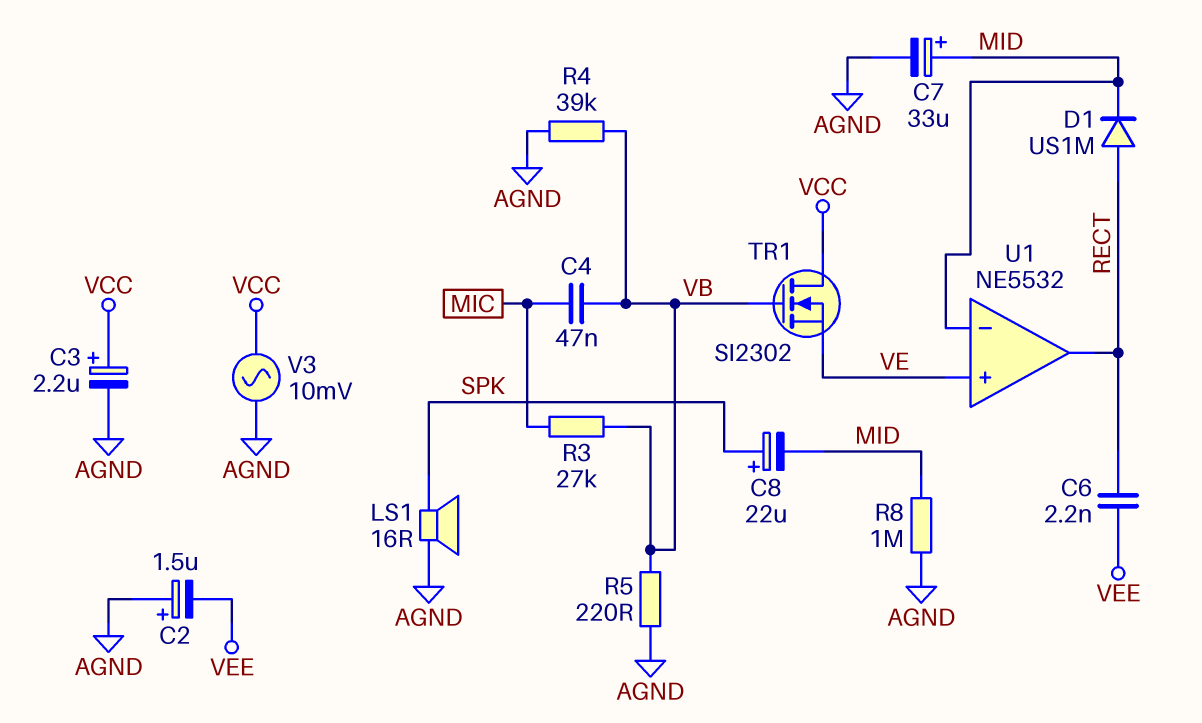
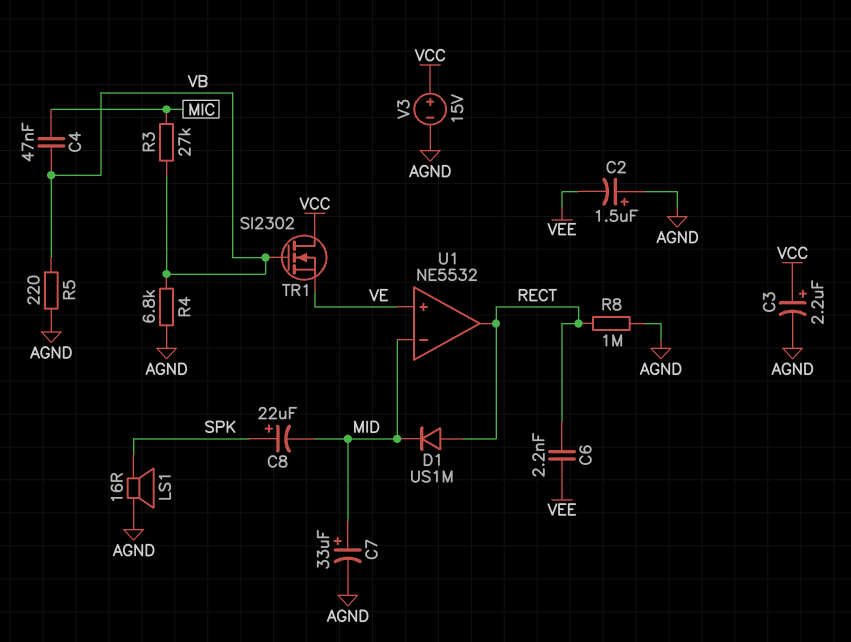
R4: 39k (AGND, VB) -> 6.8k (AGND, VB)
R8: 1M (AGND, MID) -> 1M (AGND, RECT)
V3: AC 10mV (AGND, VCC) -> 15V (plus VCC, minus AGND)

